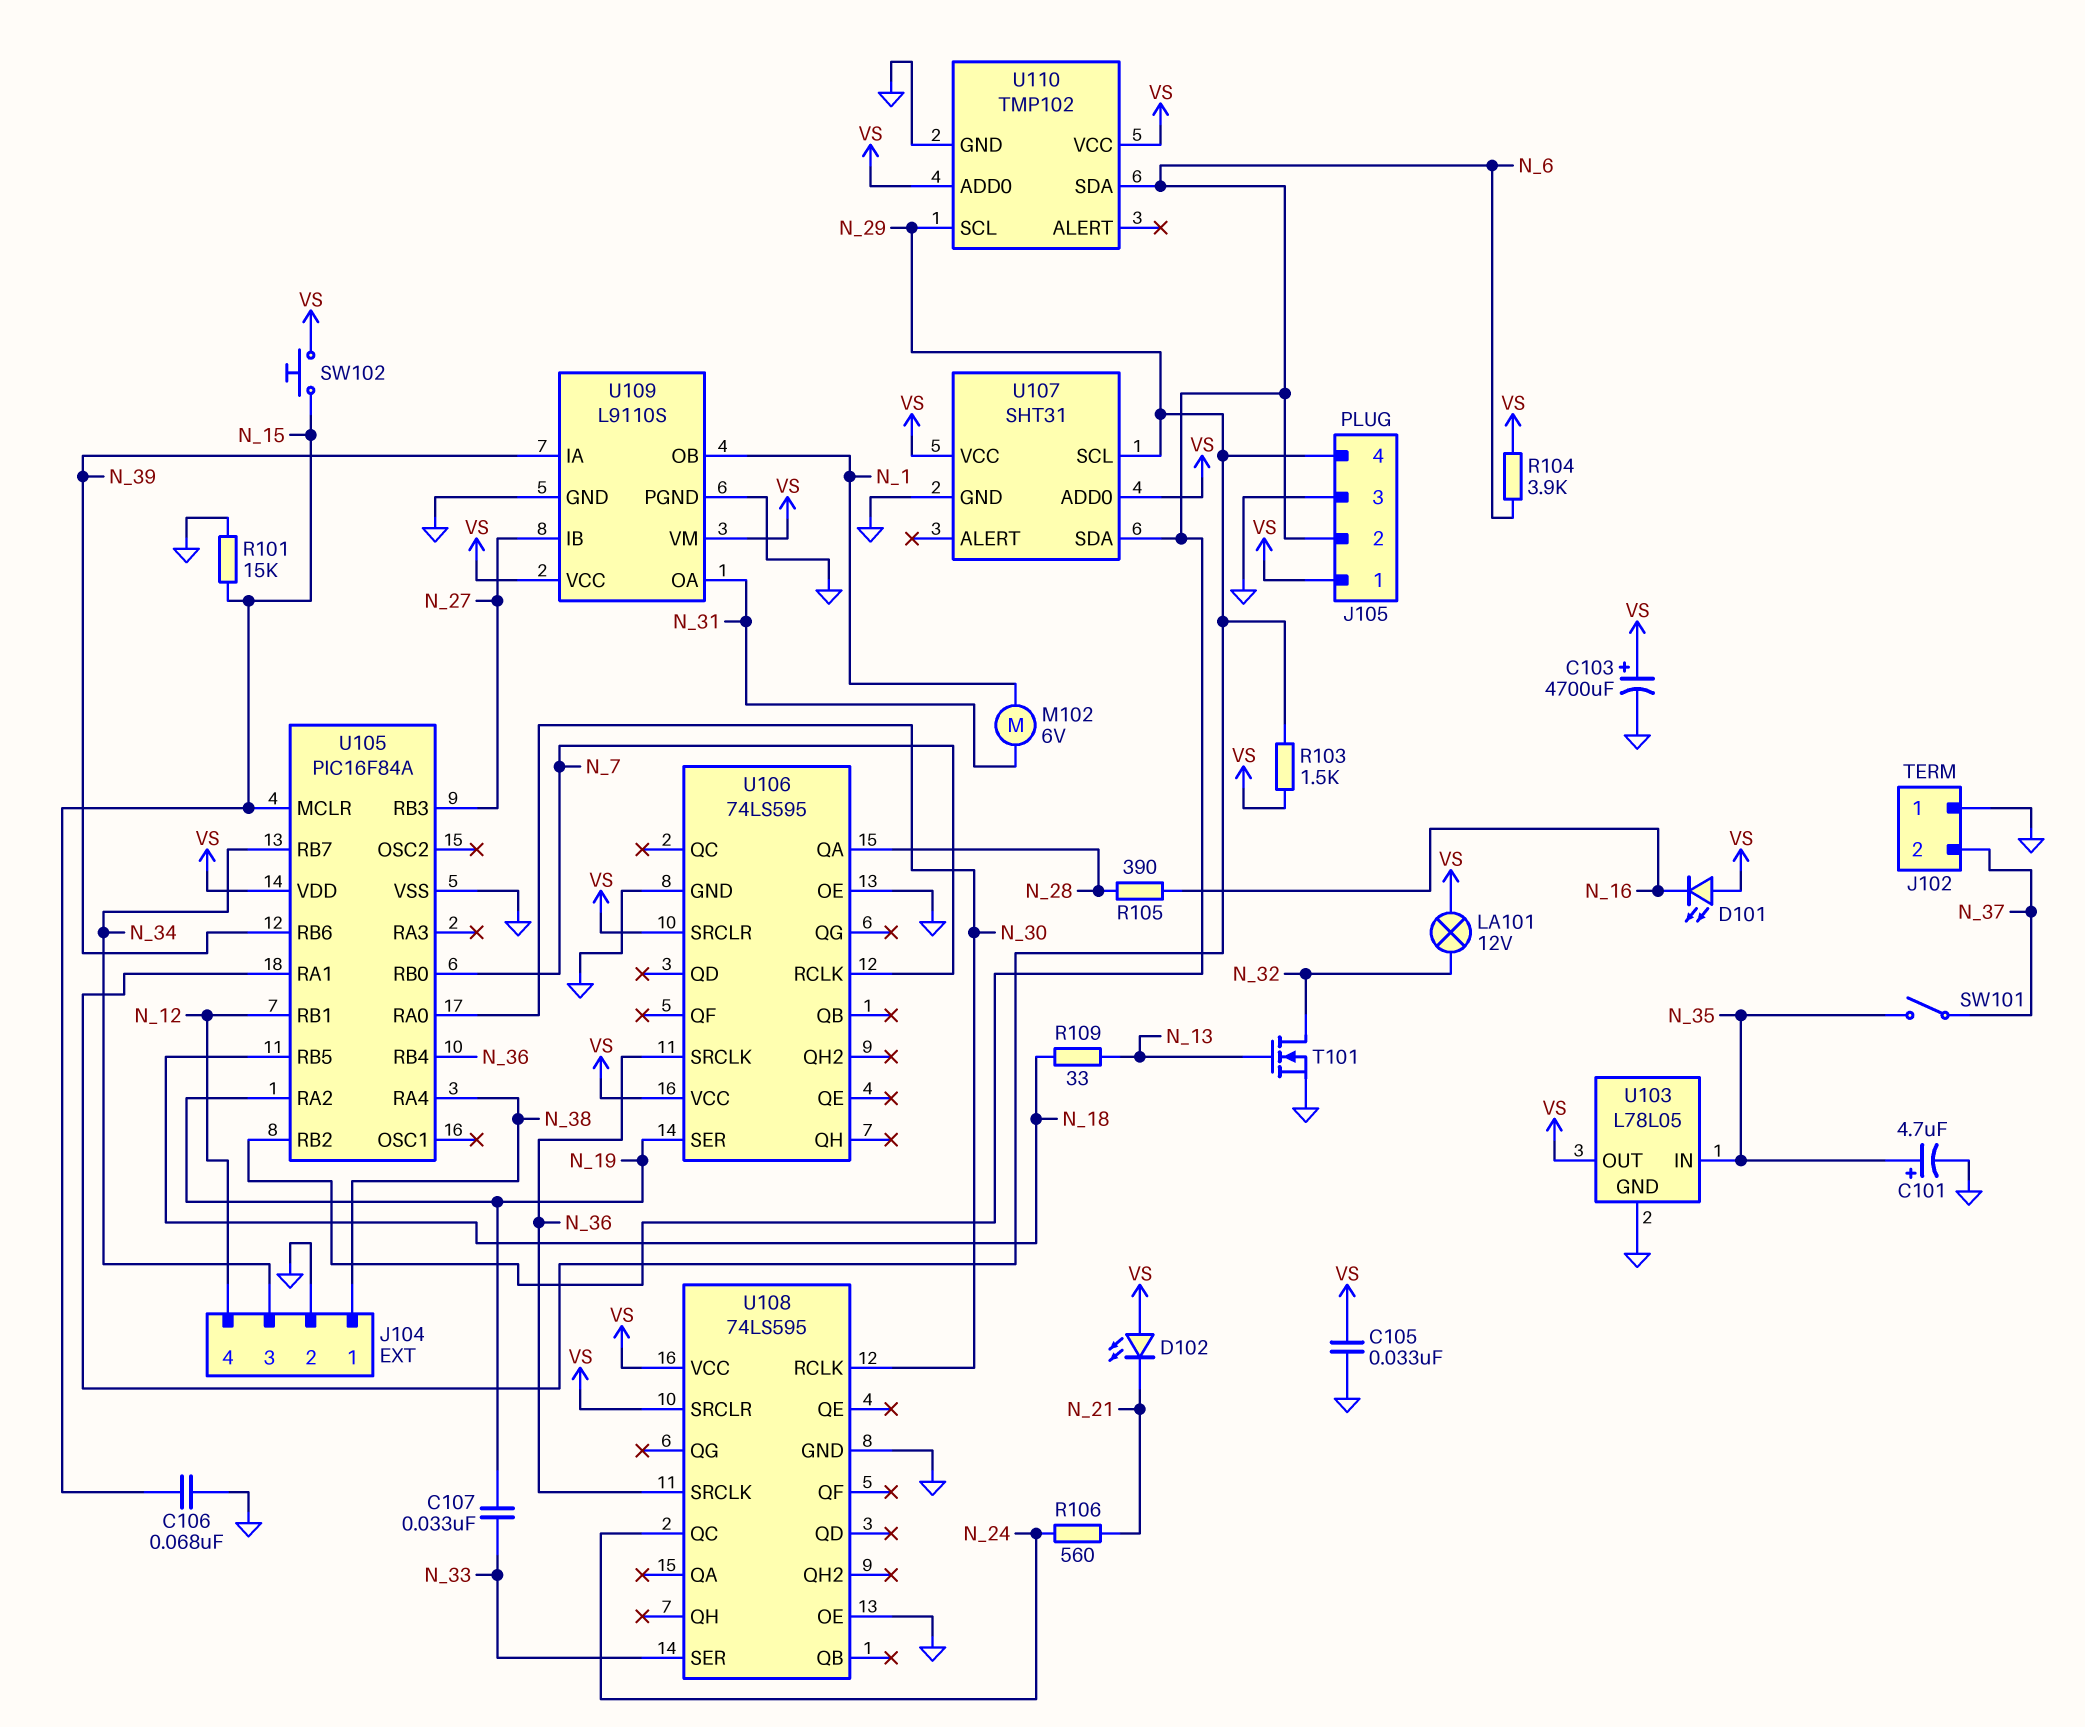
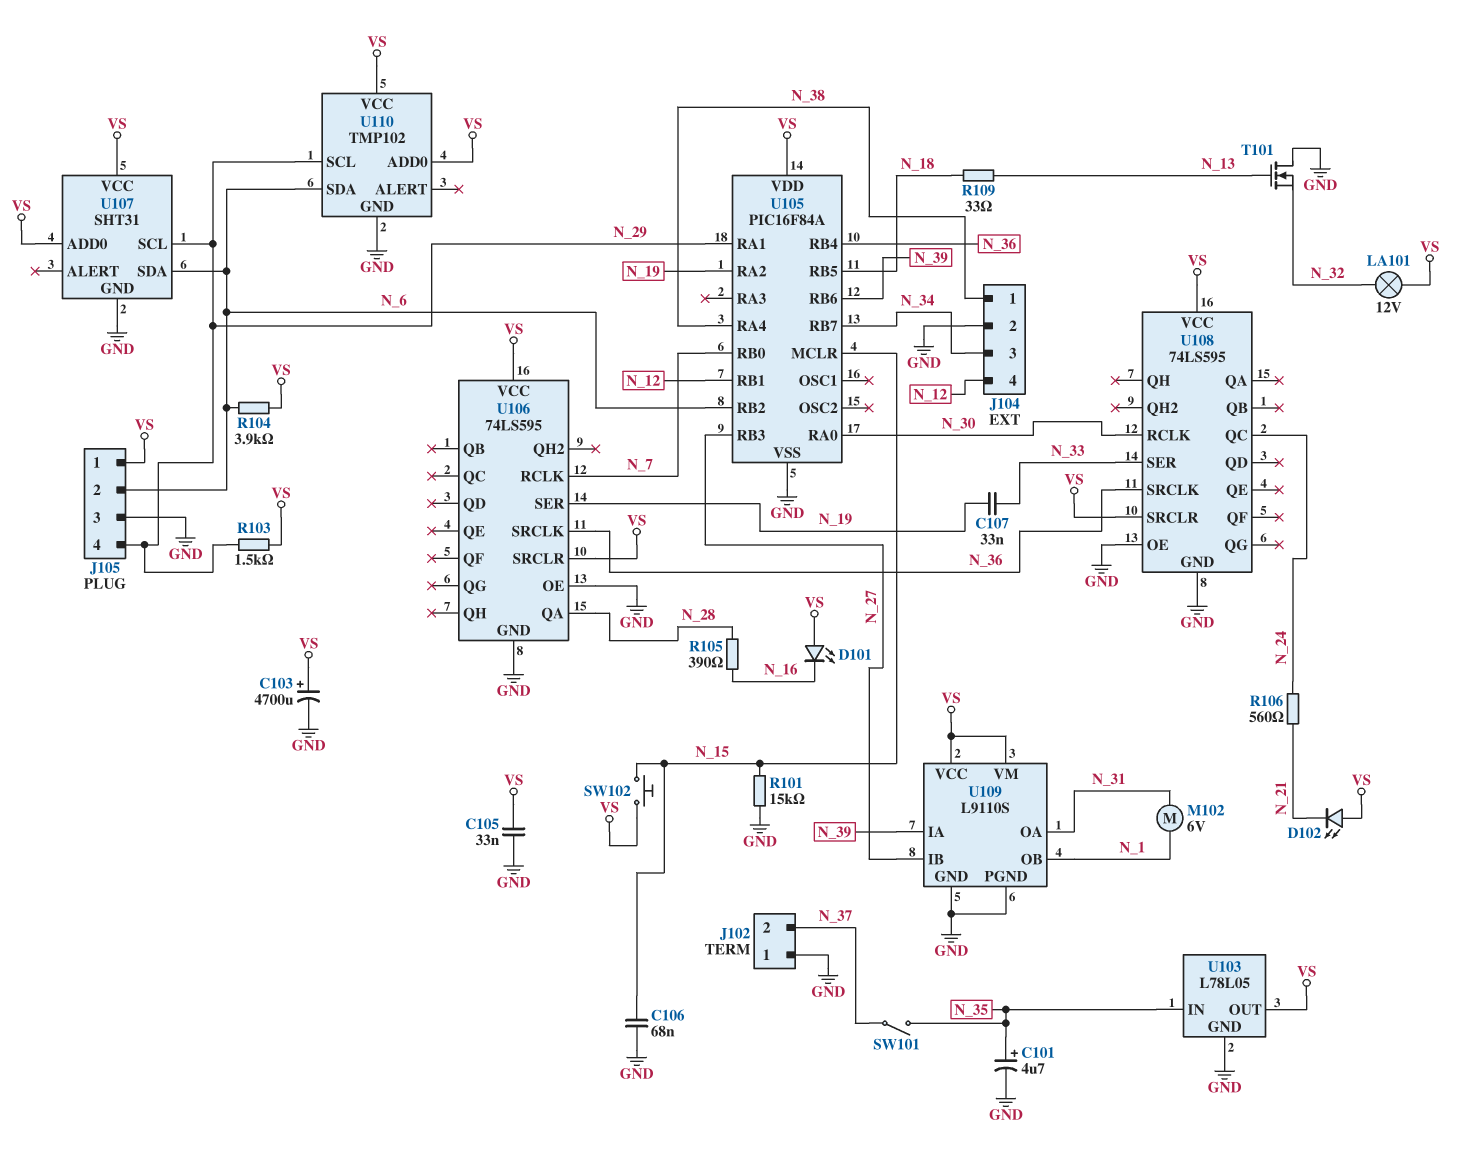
T101: NMOS (G N_13, D N_32, S GND) -> NMOS (G N_13, D GND, S N_32)

